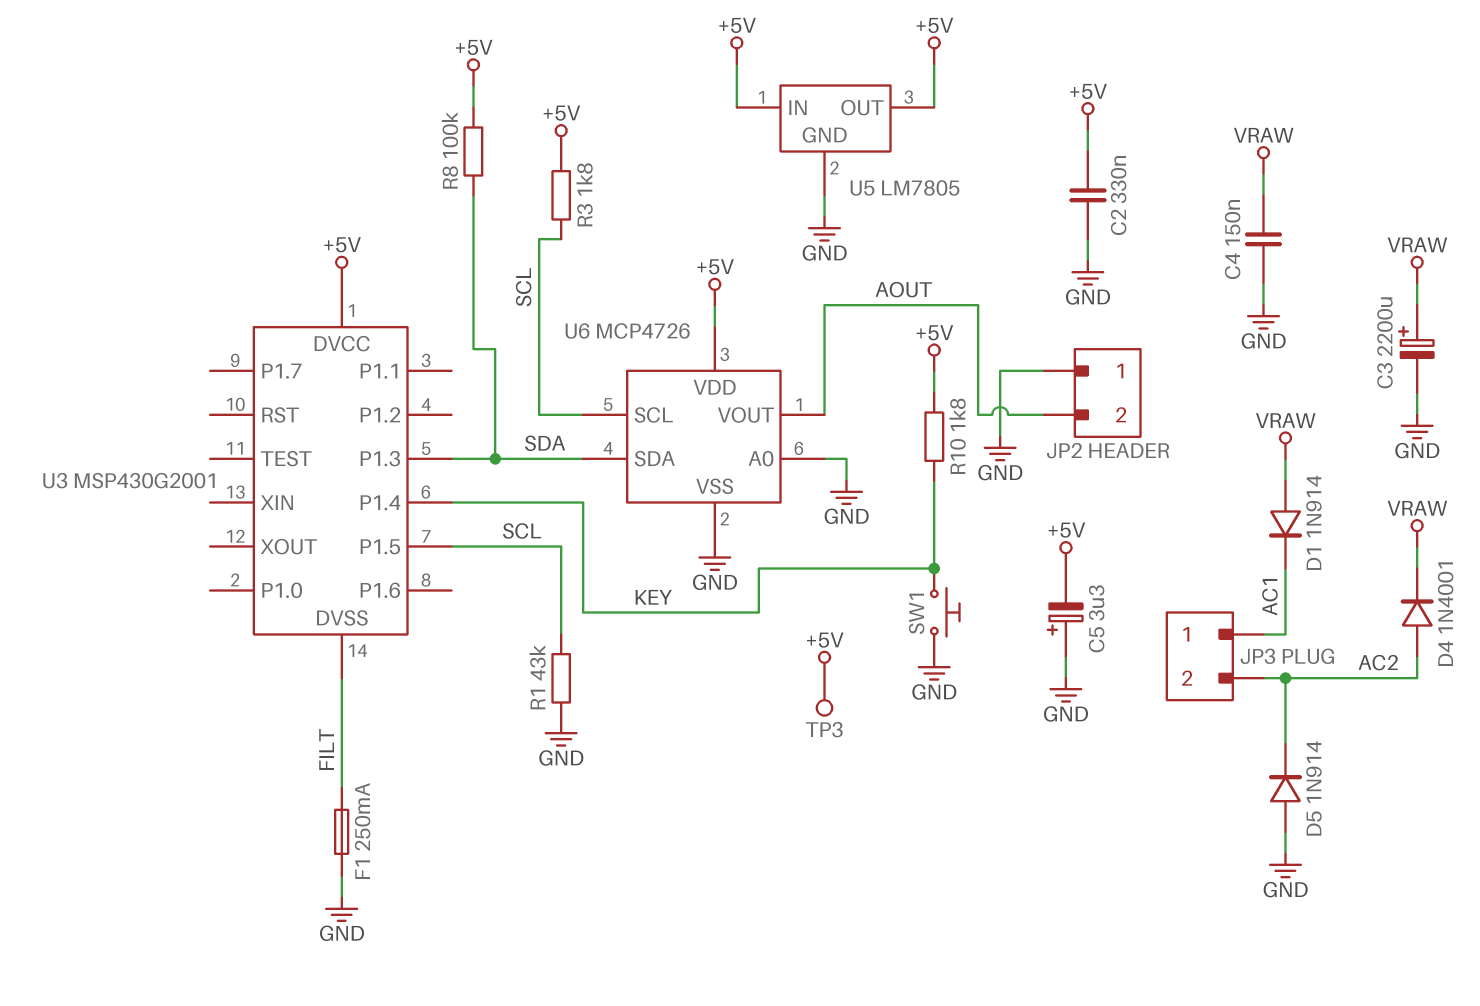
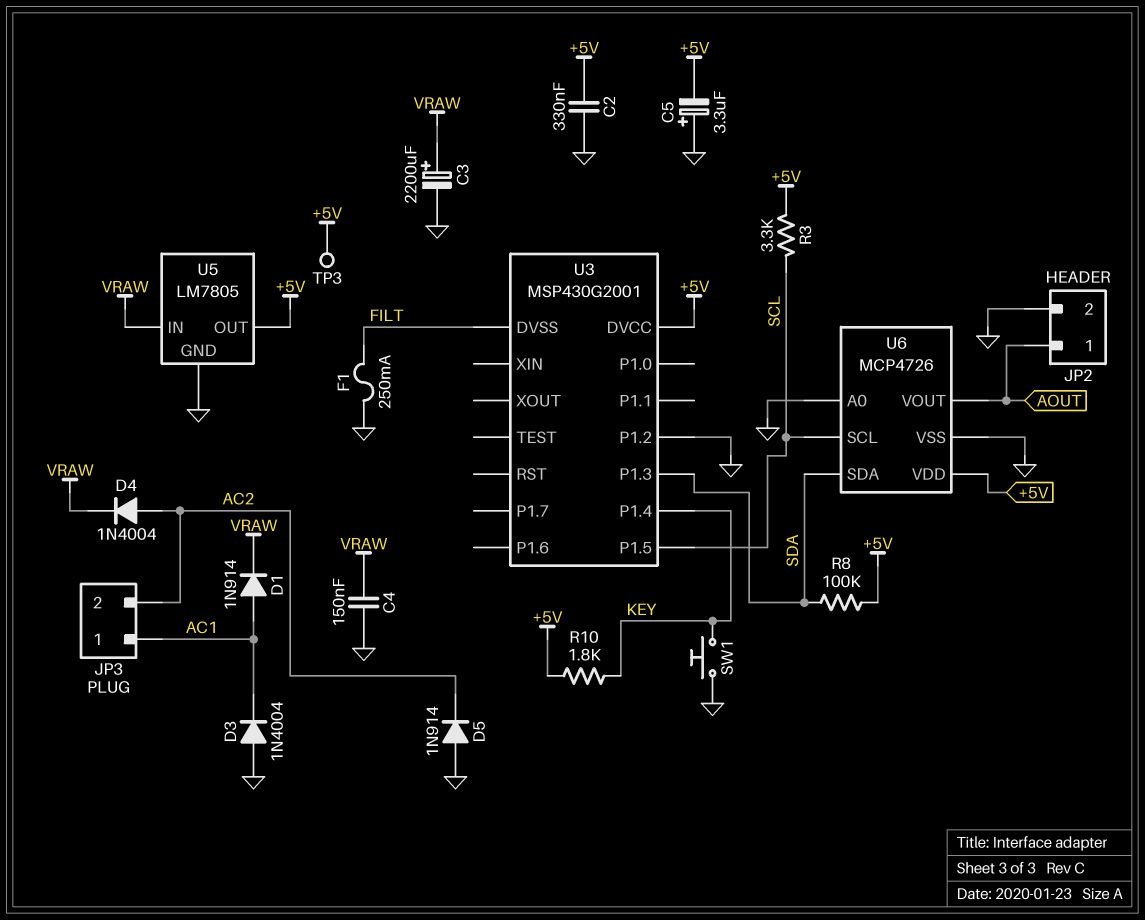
D1: diode 1N914 (A VRAW, K AC1) -> diode 1N914 (A AC1, K VRAW)
D3: none -> diode 1N4004 (A GND, K AC1)
D4: diode 1N4001 (A AC2, K VRAW) -> diode 1N4004 (A AC2, K VRAW)
JP2 pin 1: GND -> AOUT
JP2 pin 2: AOUT -> GND
R1: 43k (GND, SCL) -> none
R3: 1.8k (+5V, SCL) -> 3.3k (+5V, SCL)
U3 pin P1.2: none -> GND
U5 pin IN: +5V -> VRAW

